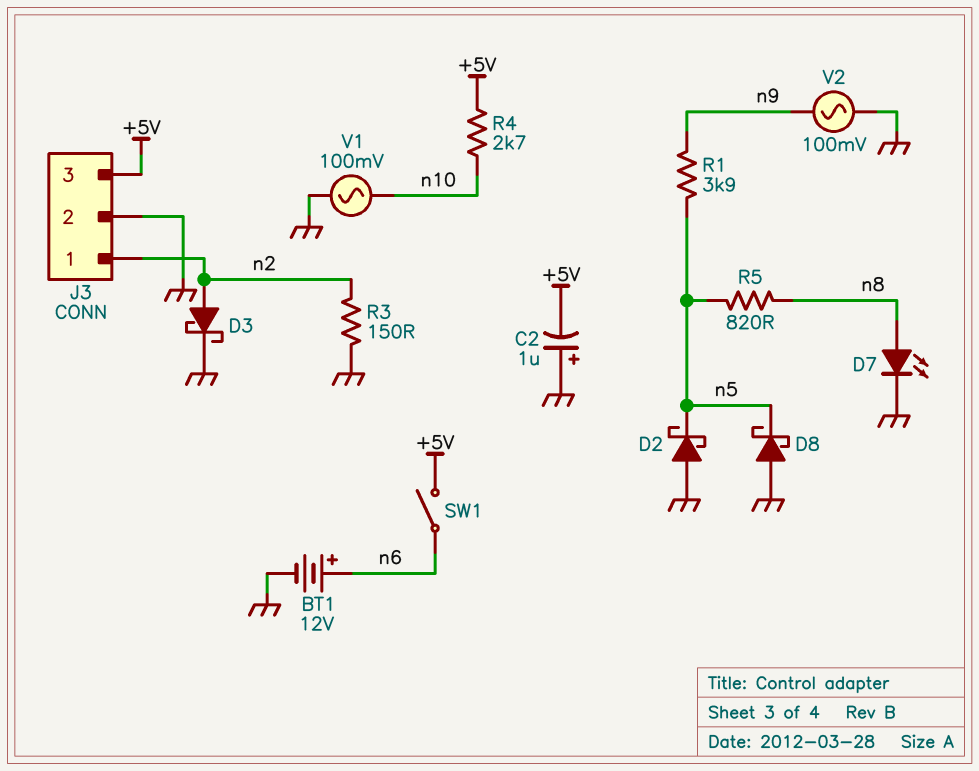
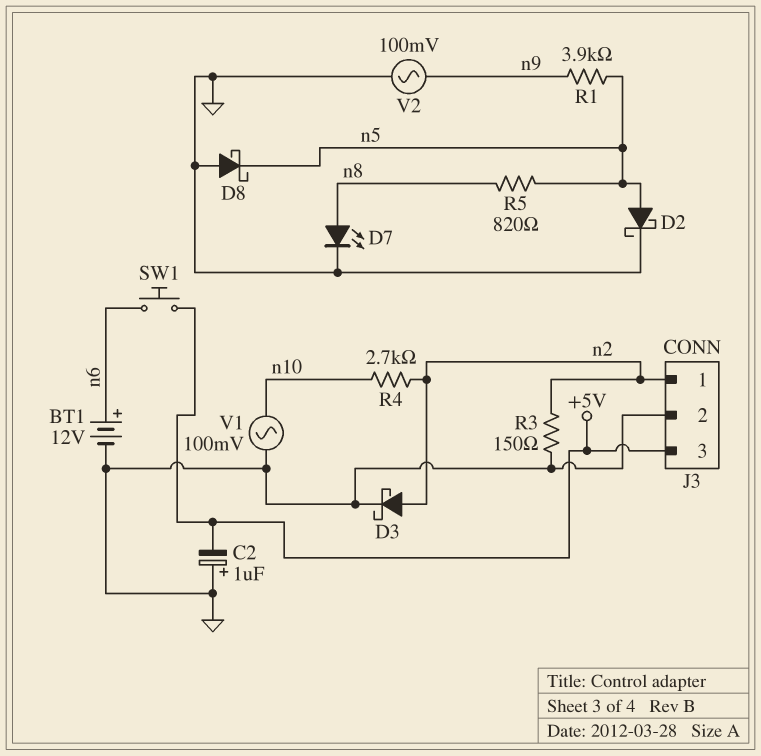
D2: schottky (A GND, K n5) -> schottky (A n5, K GND)
R4: 2.7k (+5V, n10) -> 2.7k (n2, n10)
SW1: switch (+5V, n6) -> button (+5V, n6)

